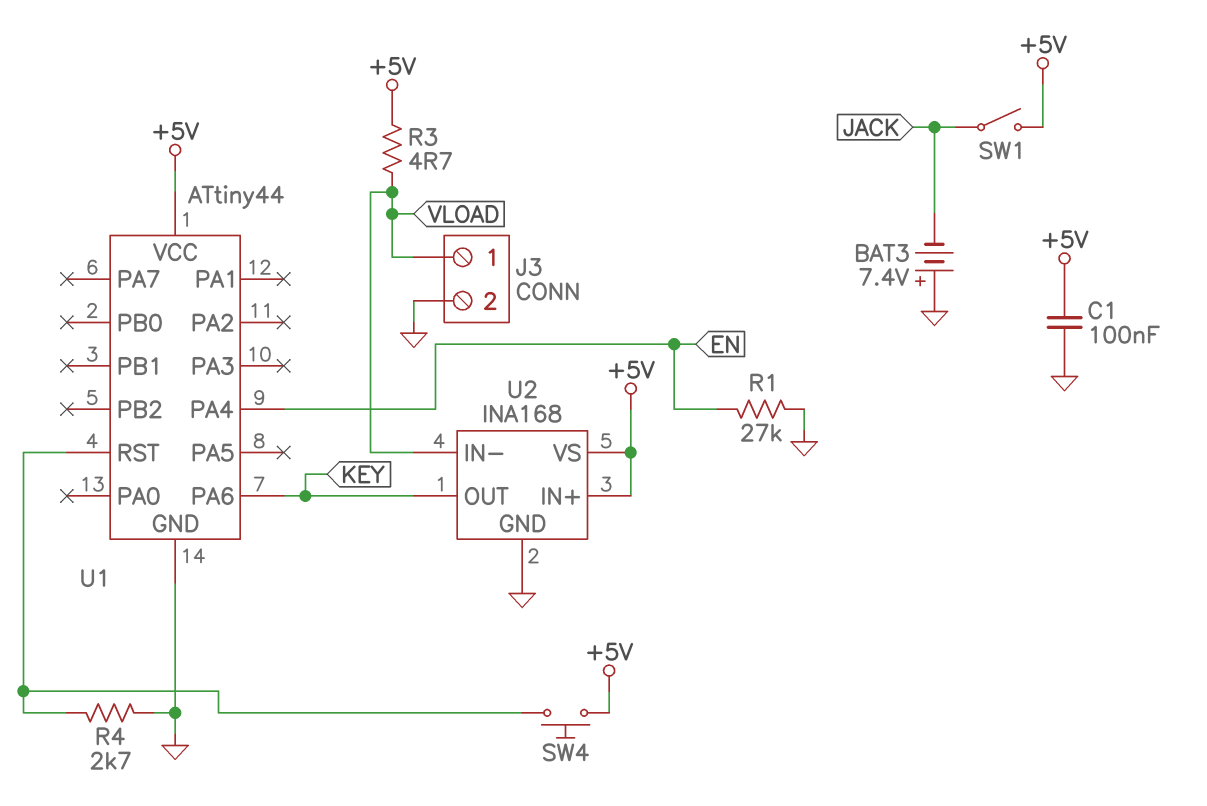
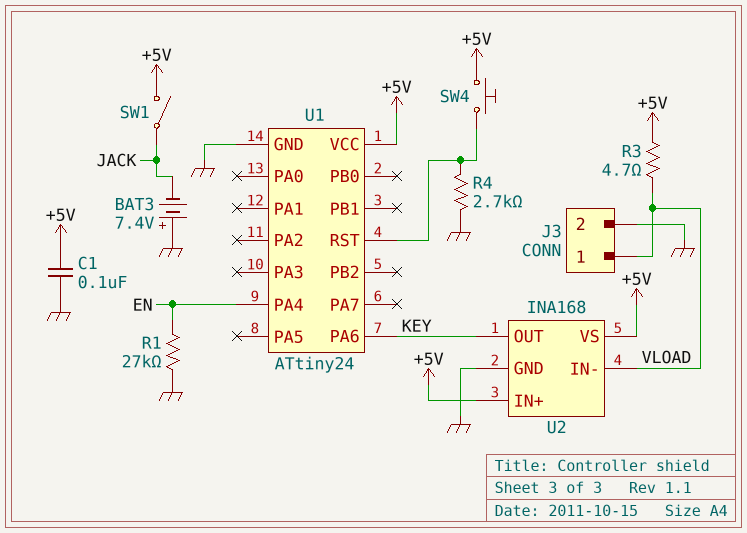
U1: ATtiny44 -> ATtiny24

